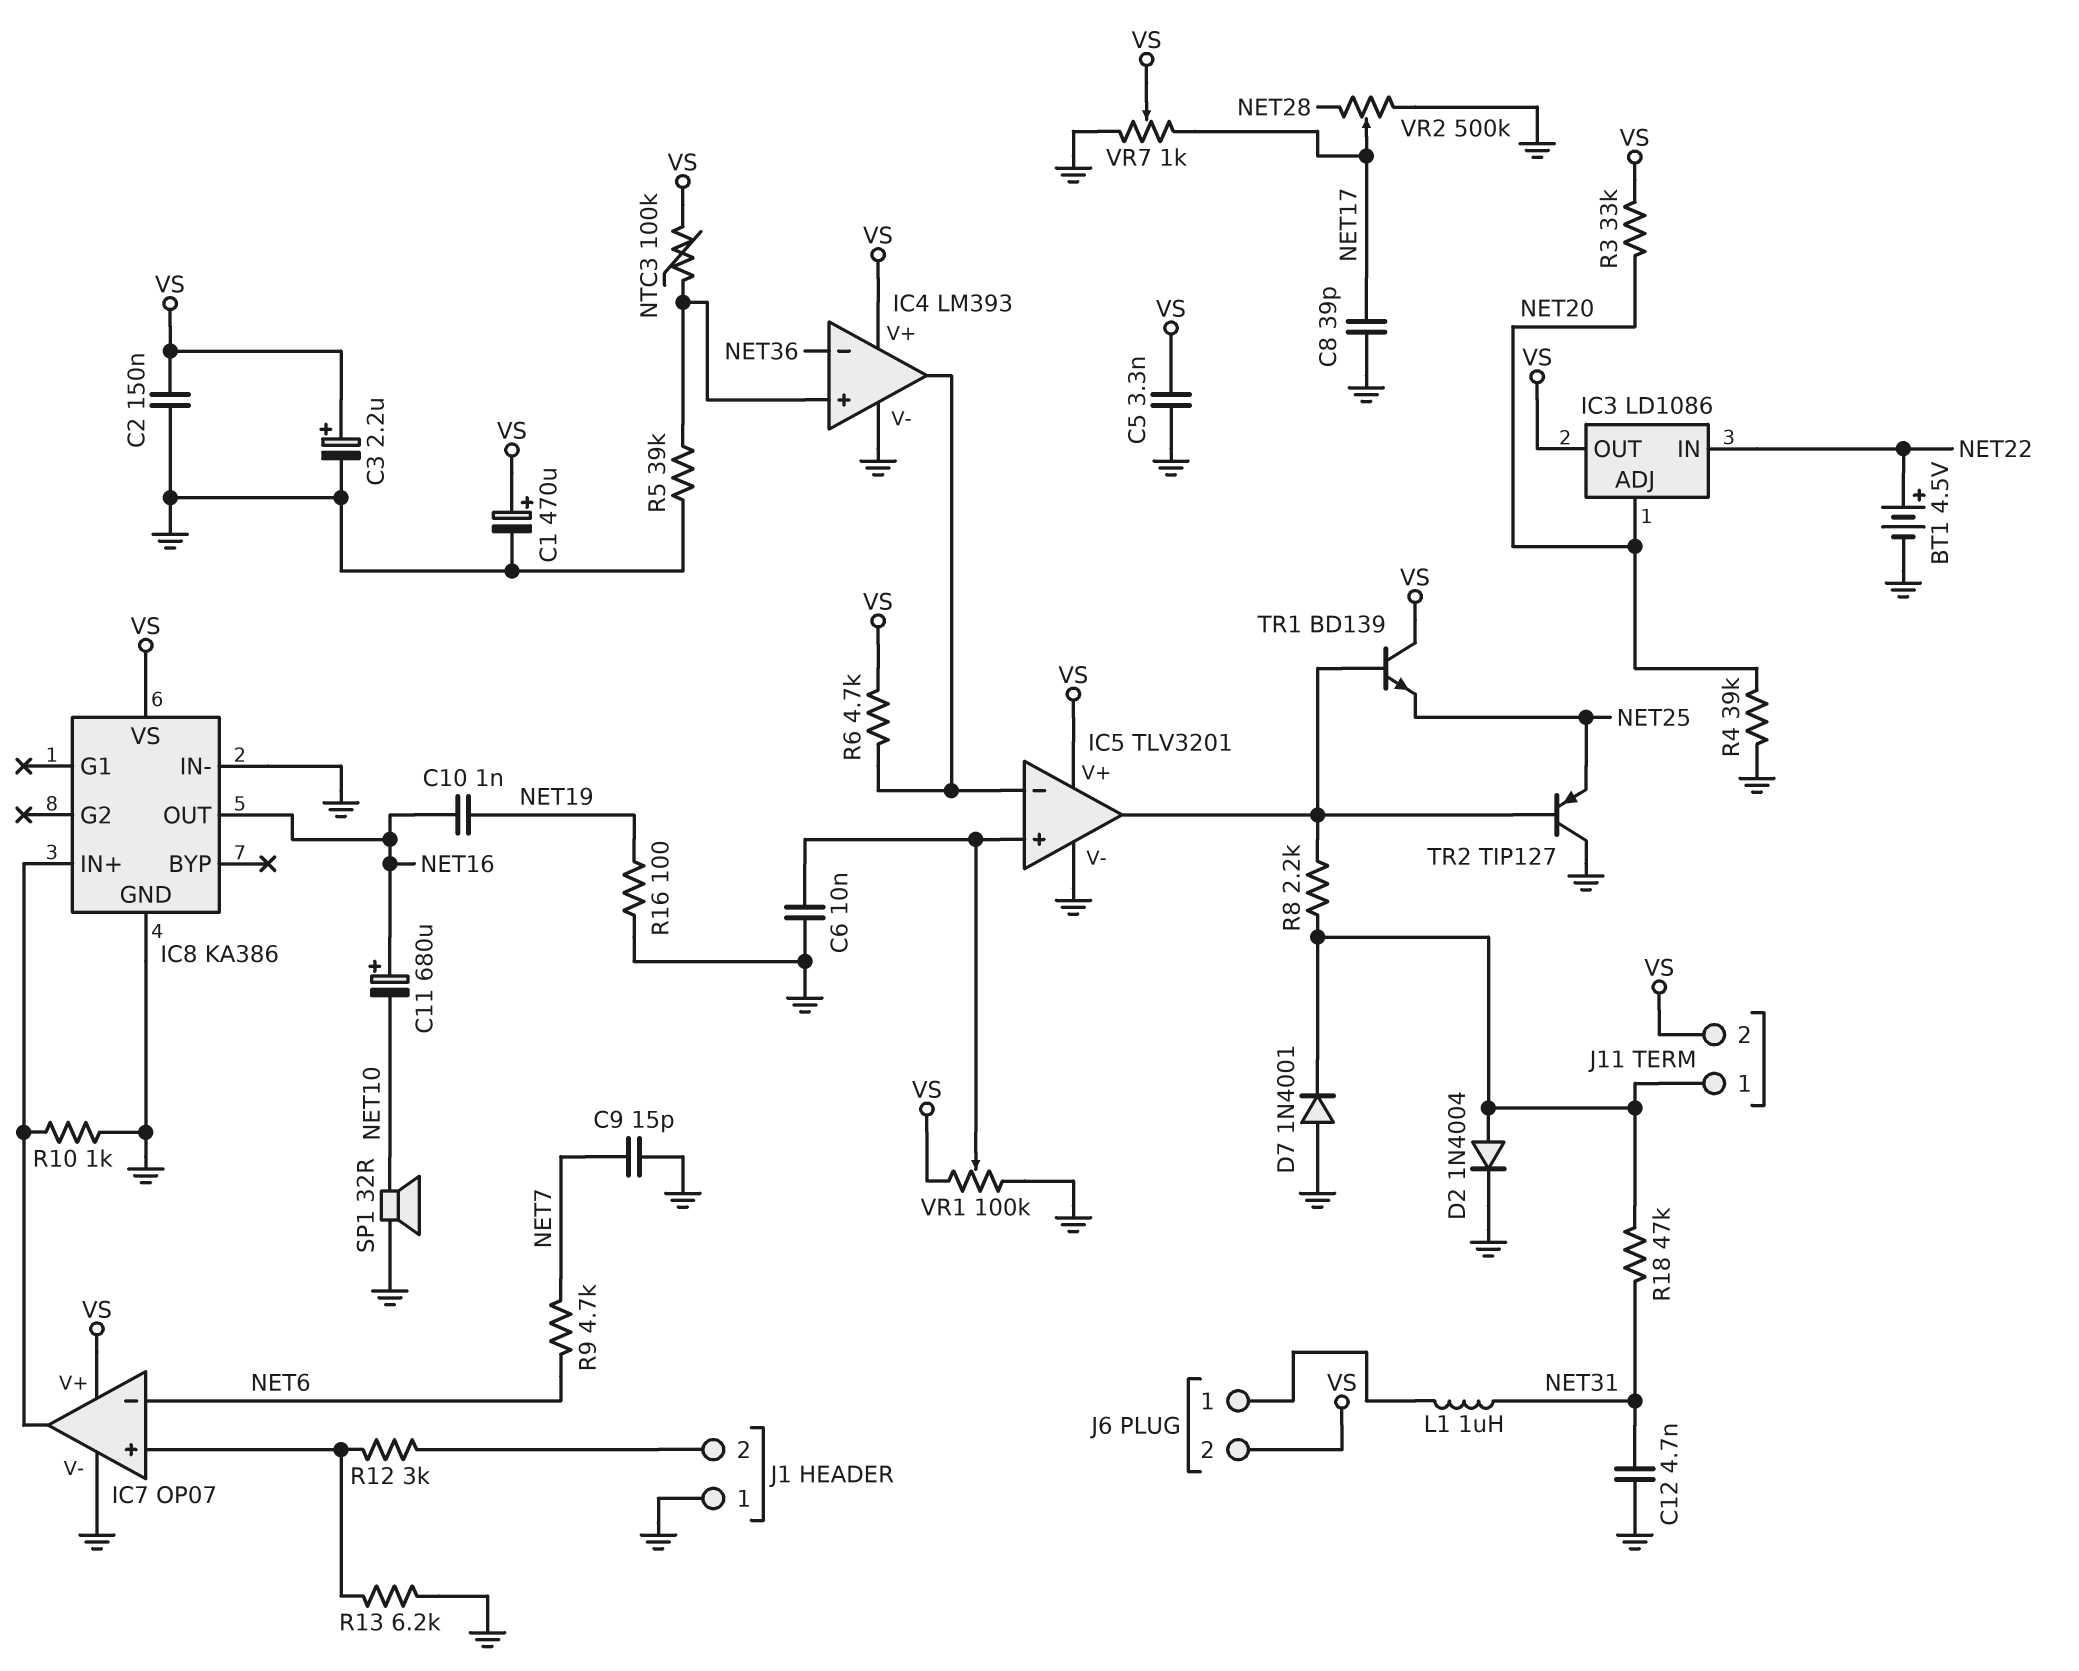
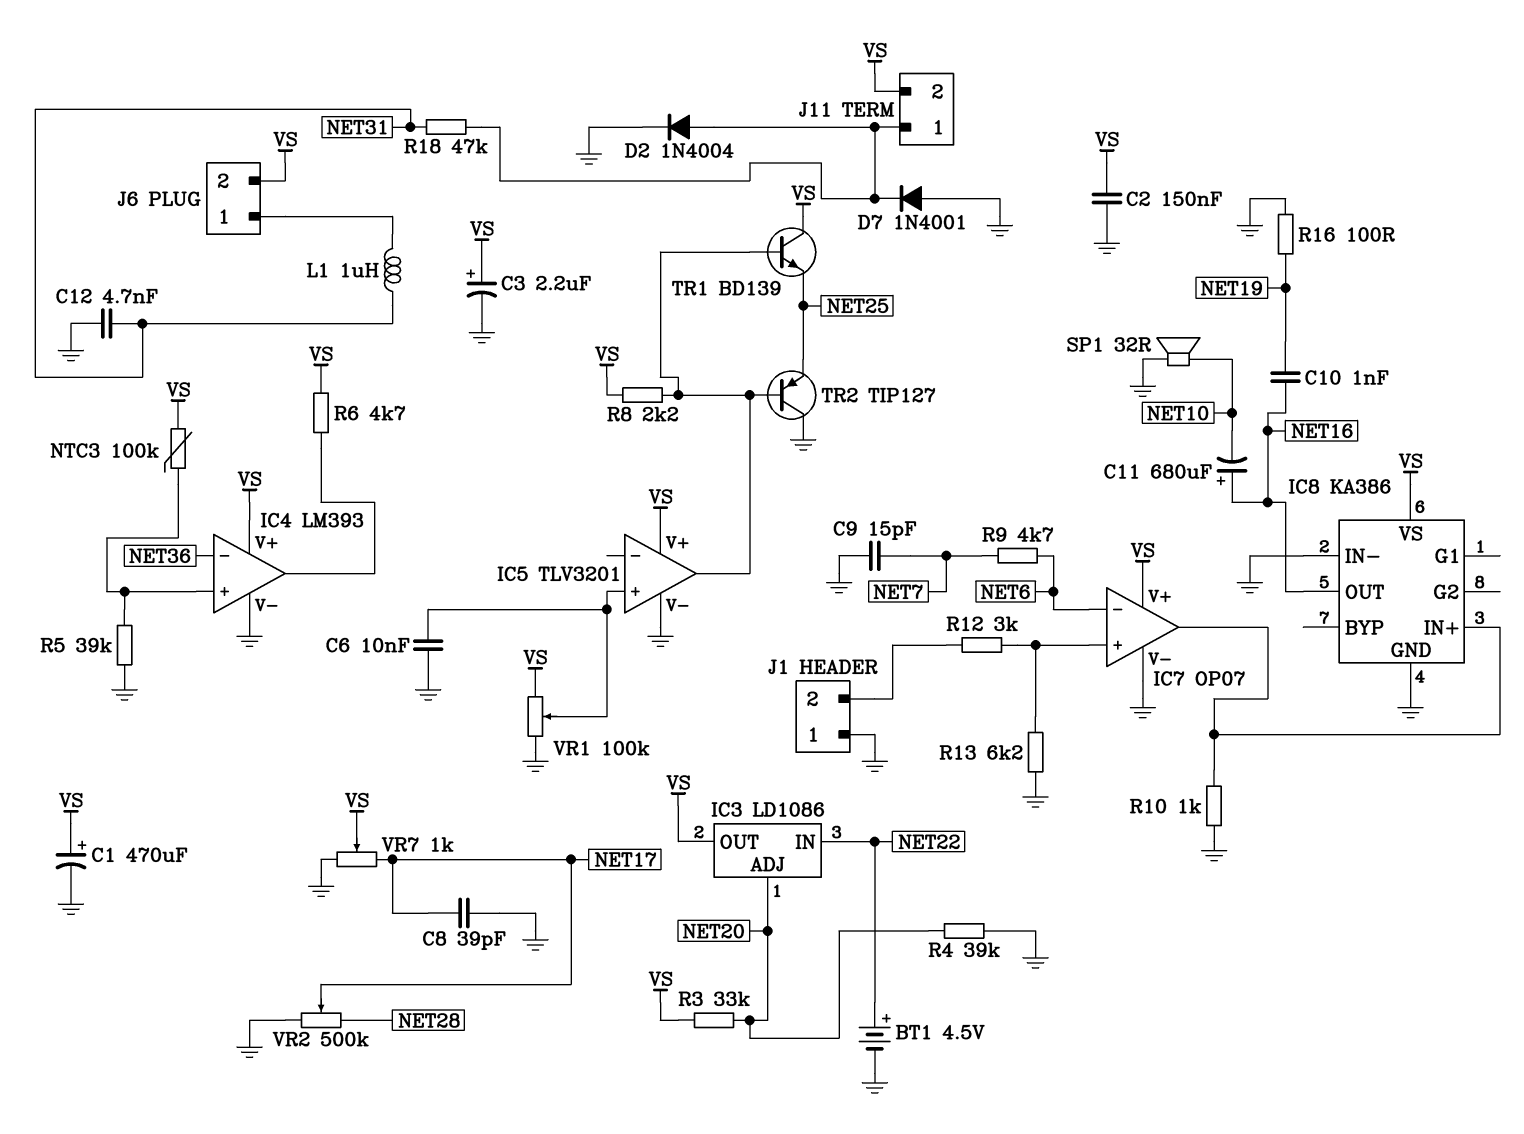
C5: 3.3nF (GND, VS) -> none
IC5 pin in-: IC4/out -> none
R8: 2.2k (IC5/out, J11/1) -> 2.2k (IC5/out, VS)

